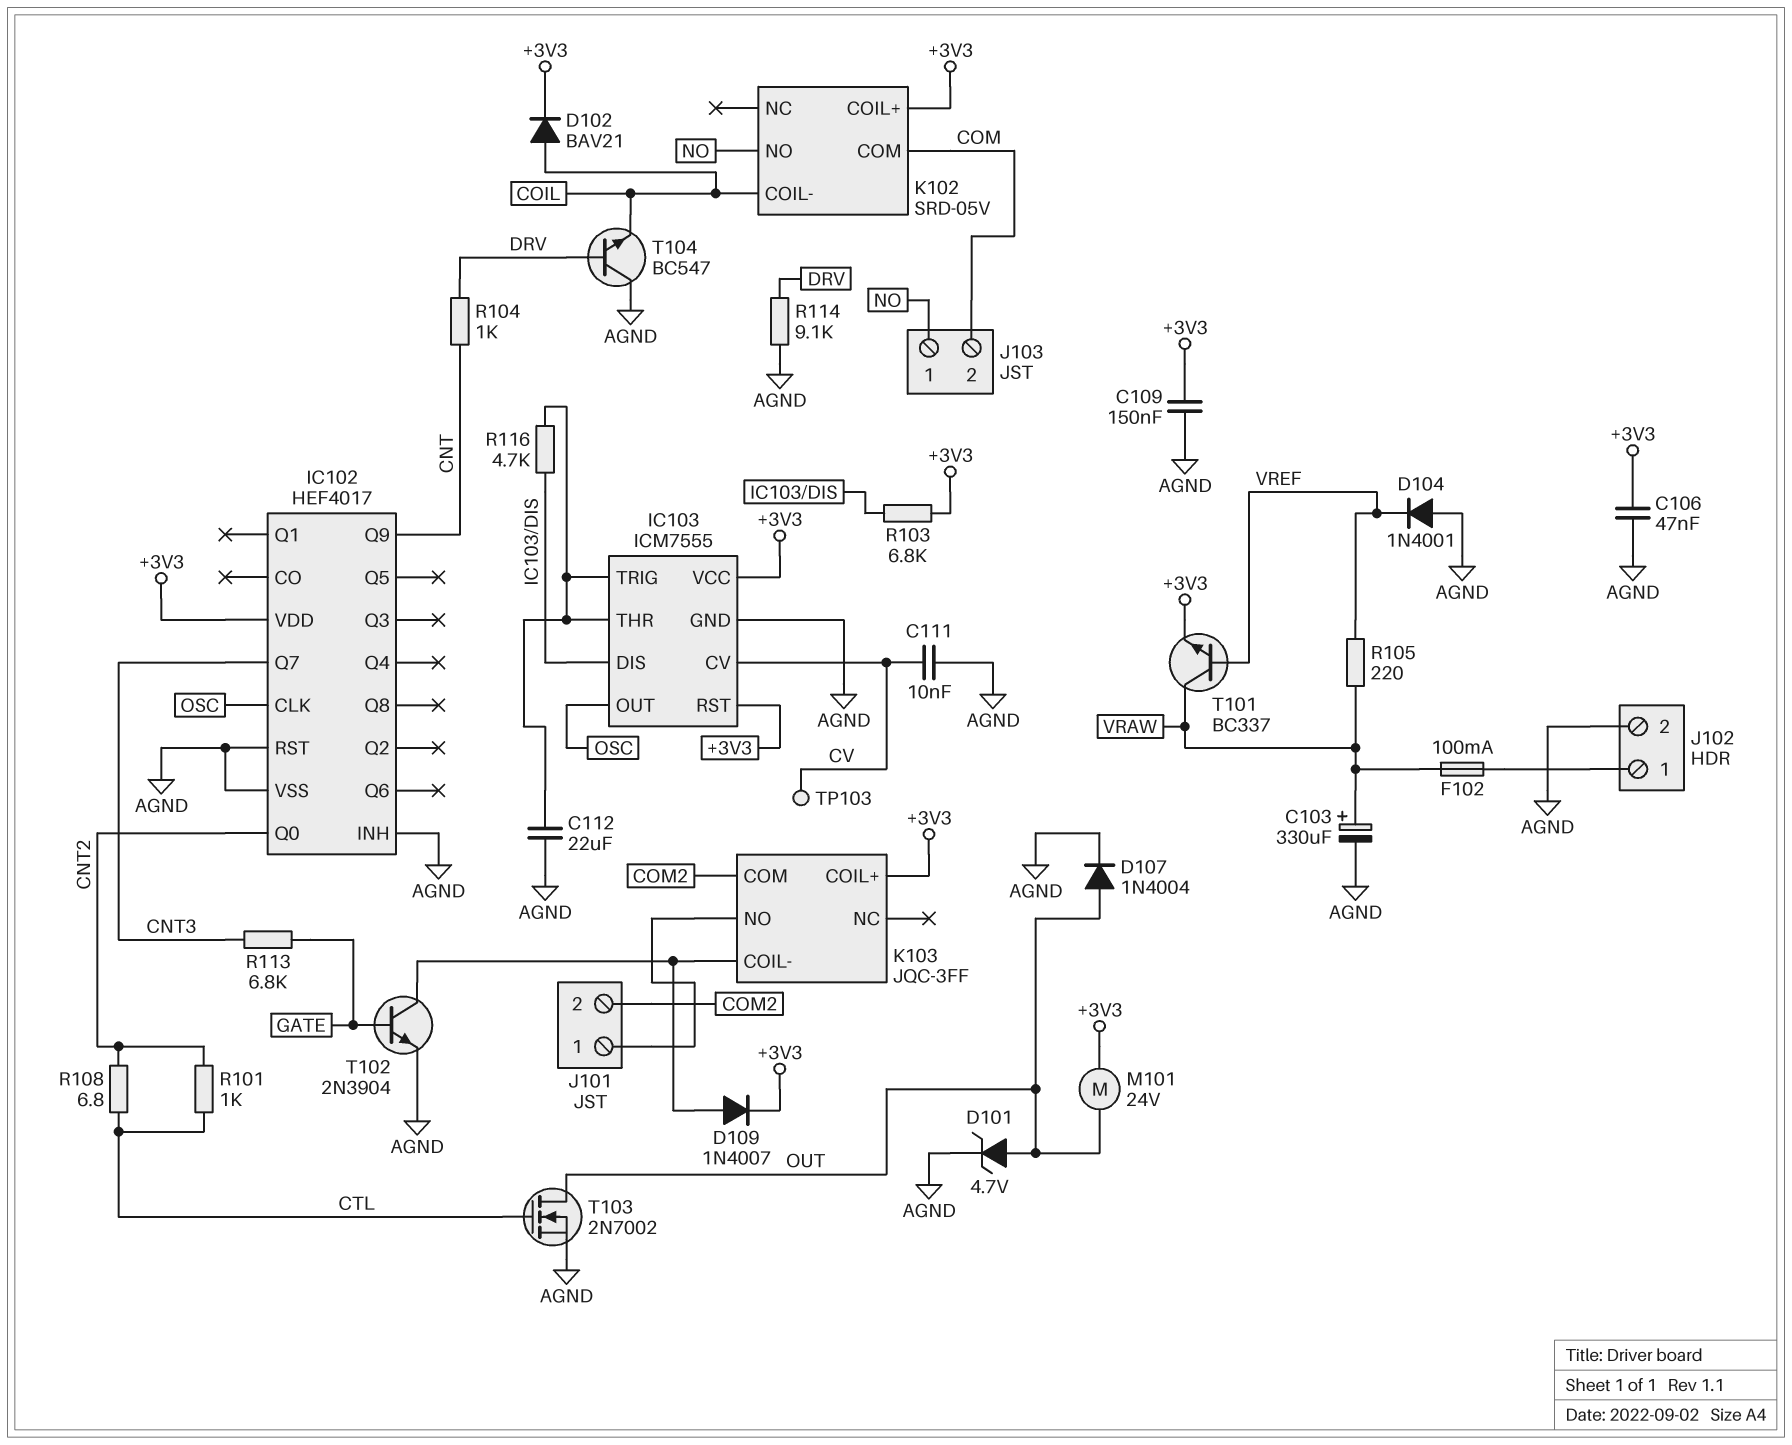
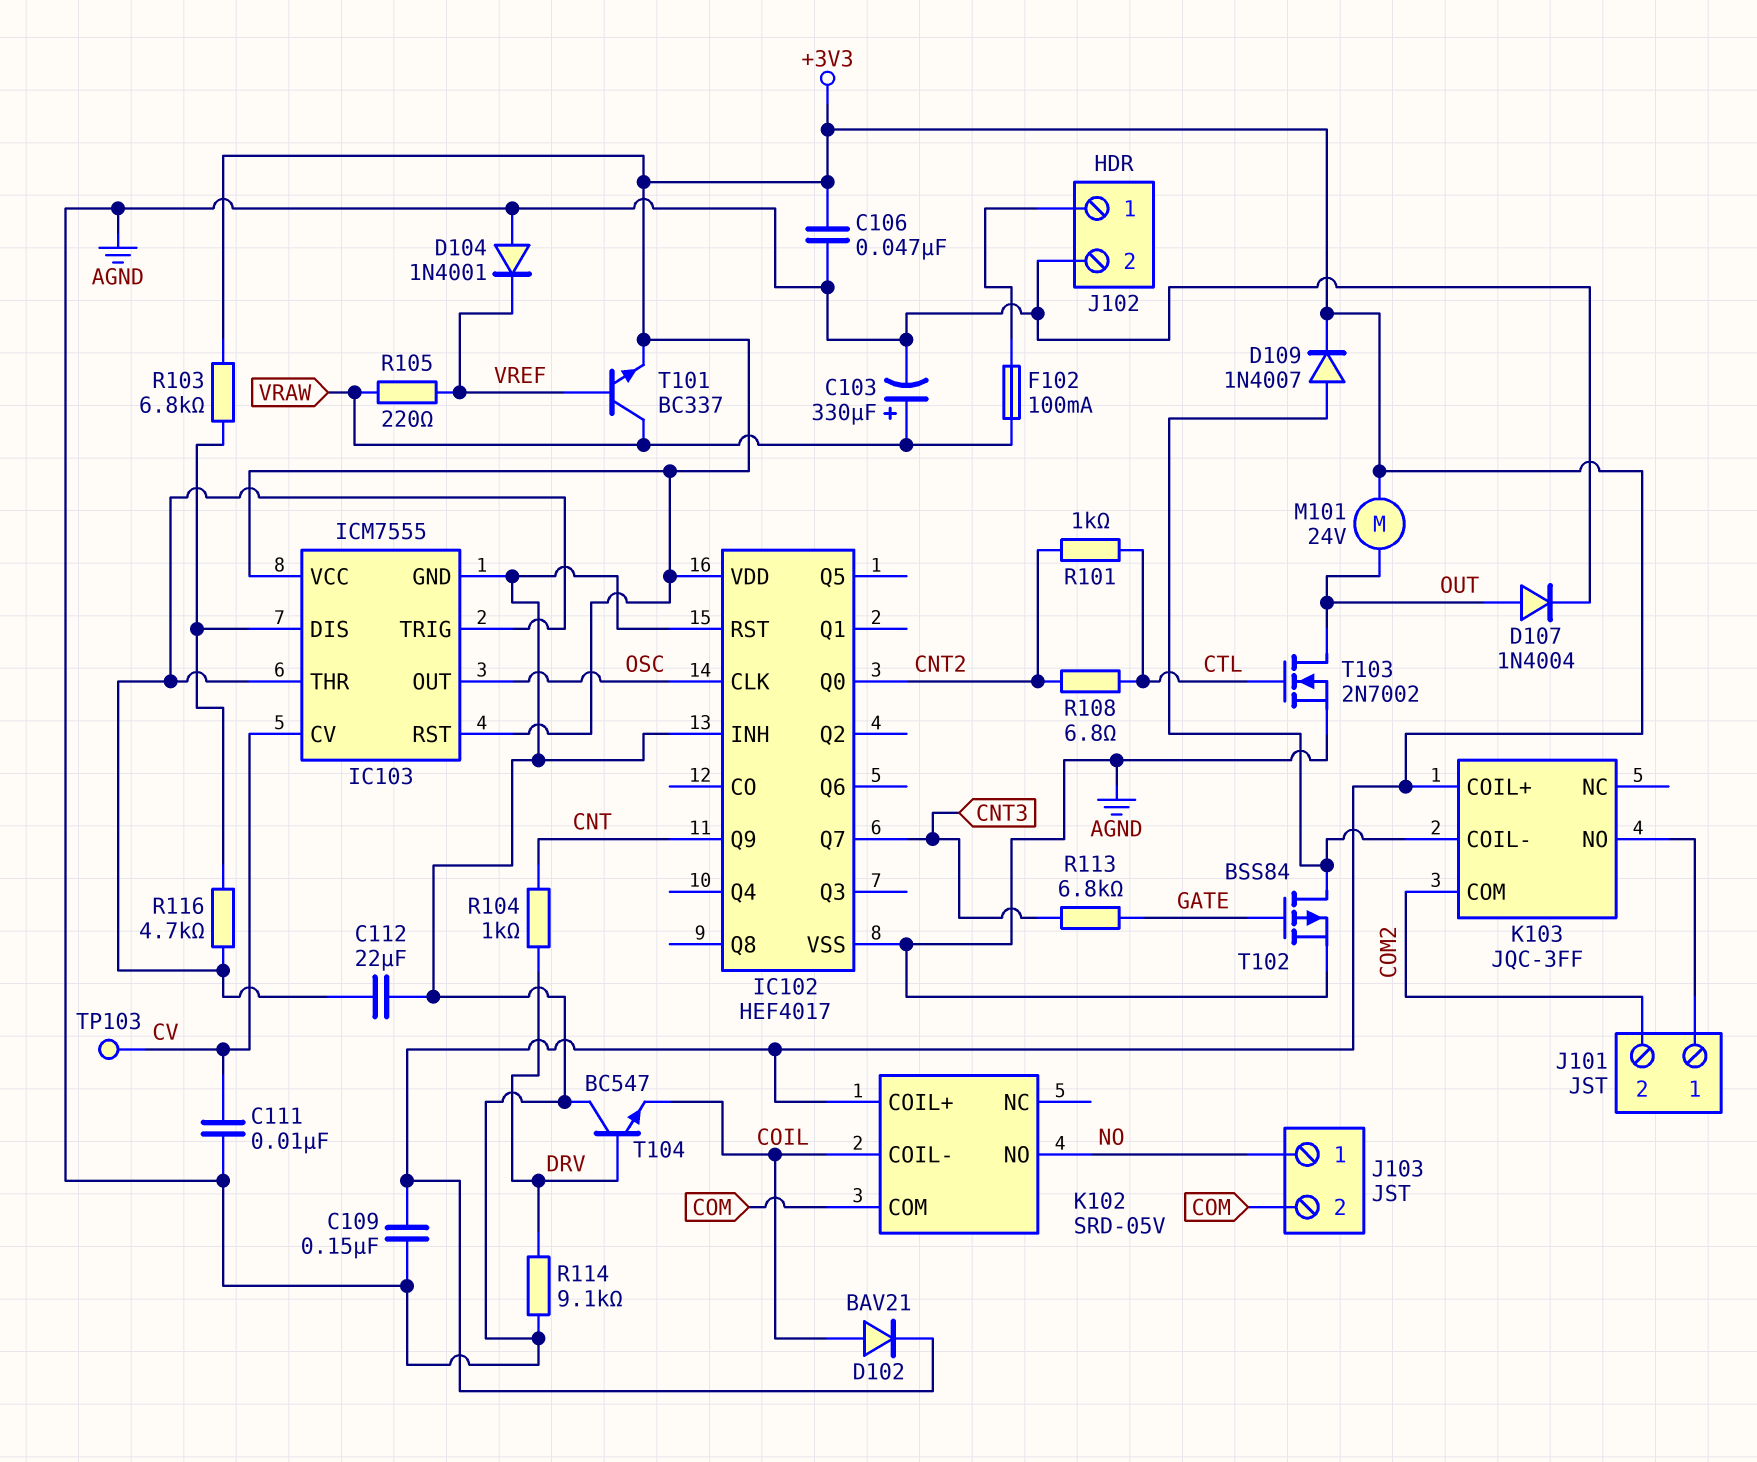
D101: zener 4.7V (A OUT, K AGND) -> none
T102: NPN 2N3904 (B GATE, C K103/COIL-, E AGND) -> PMOS BSS84 (G GATE, D K103/COIL-, S AGND)

